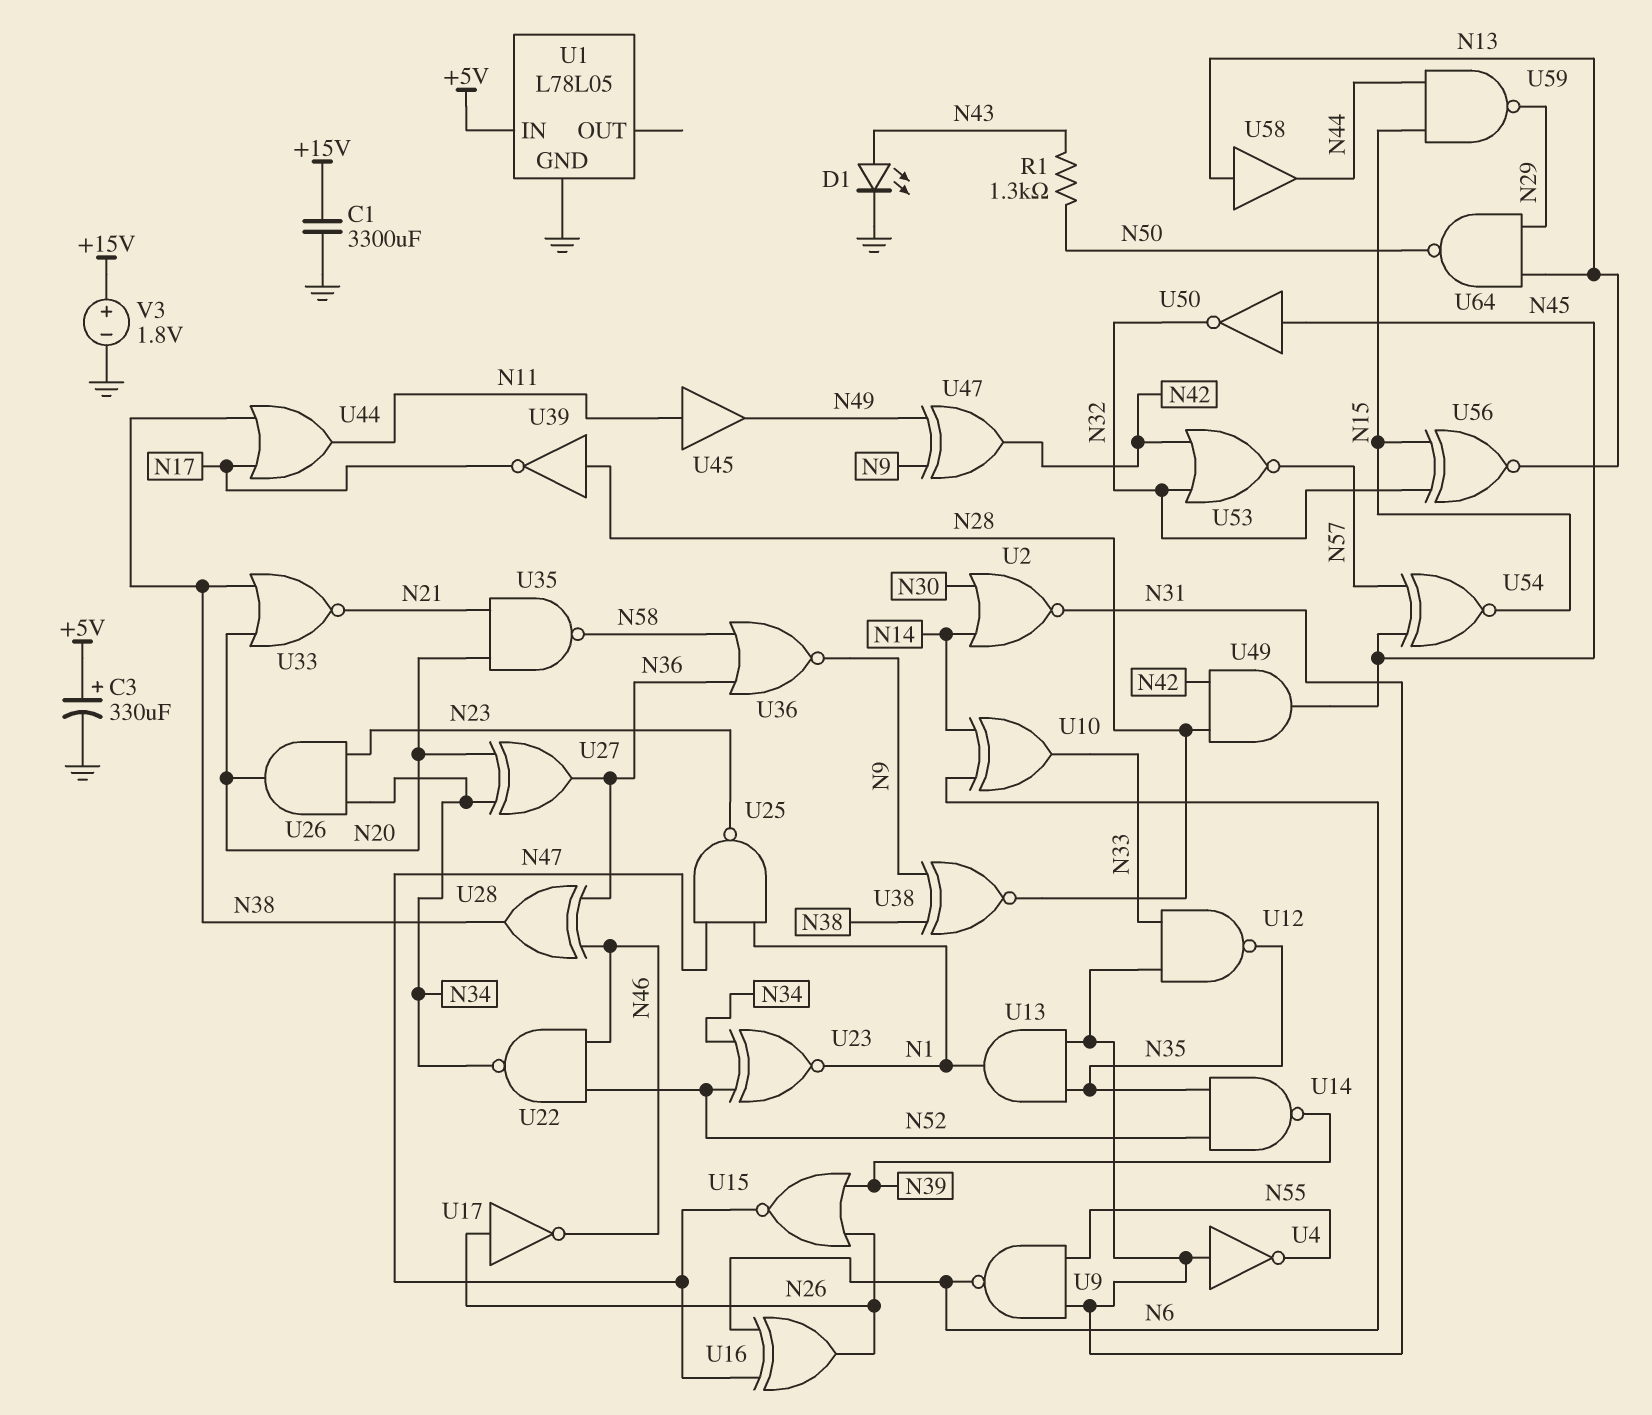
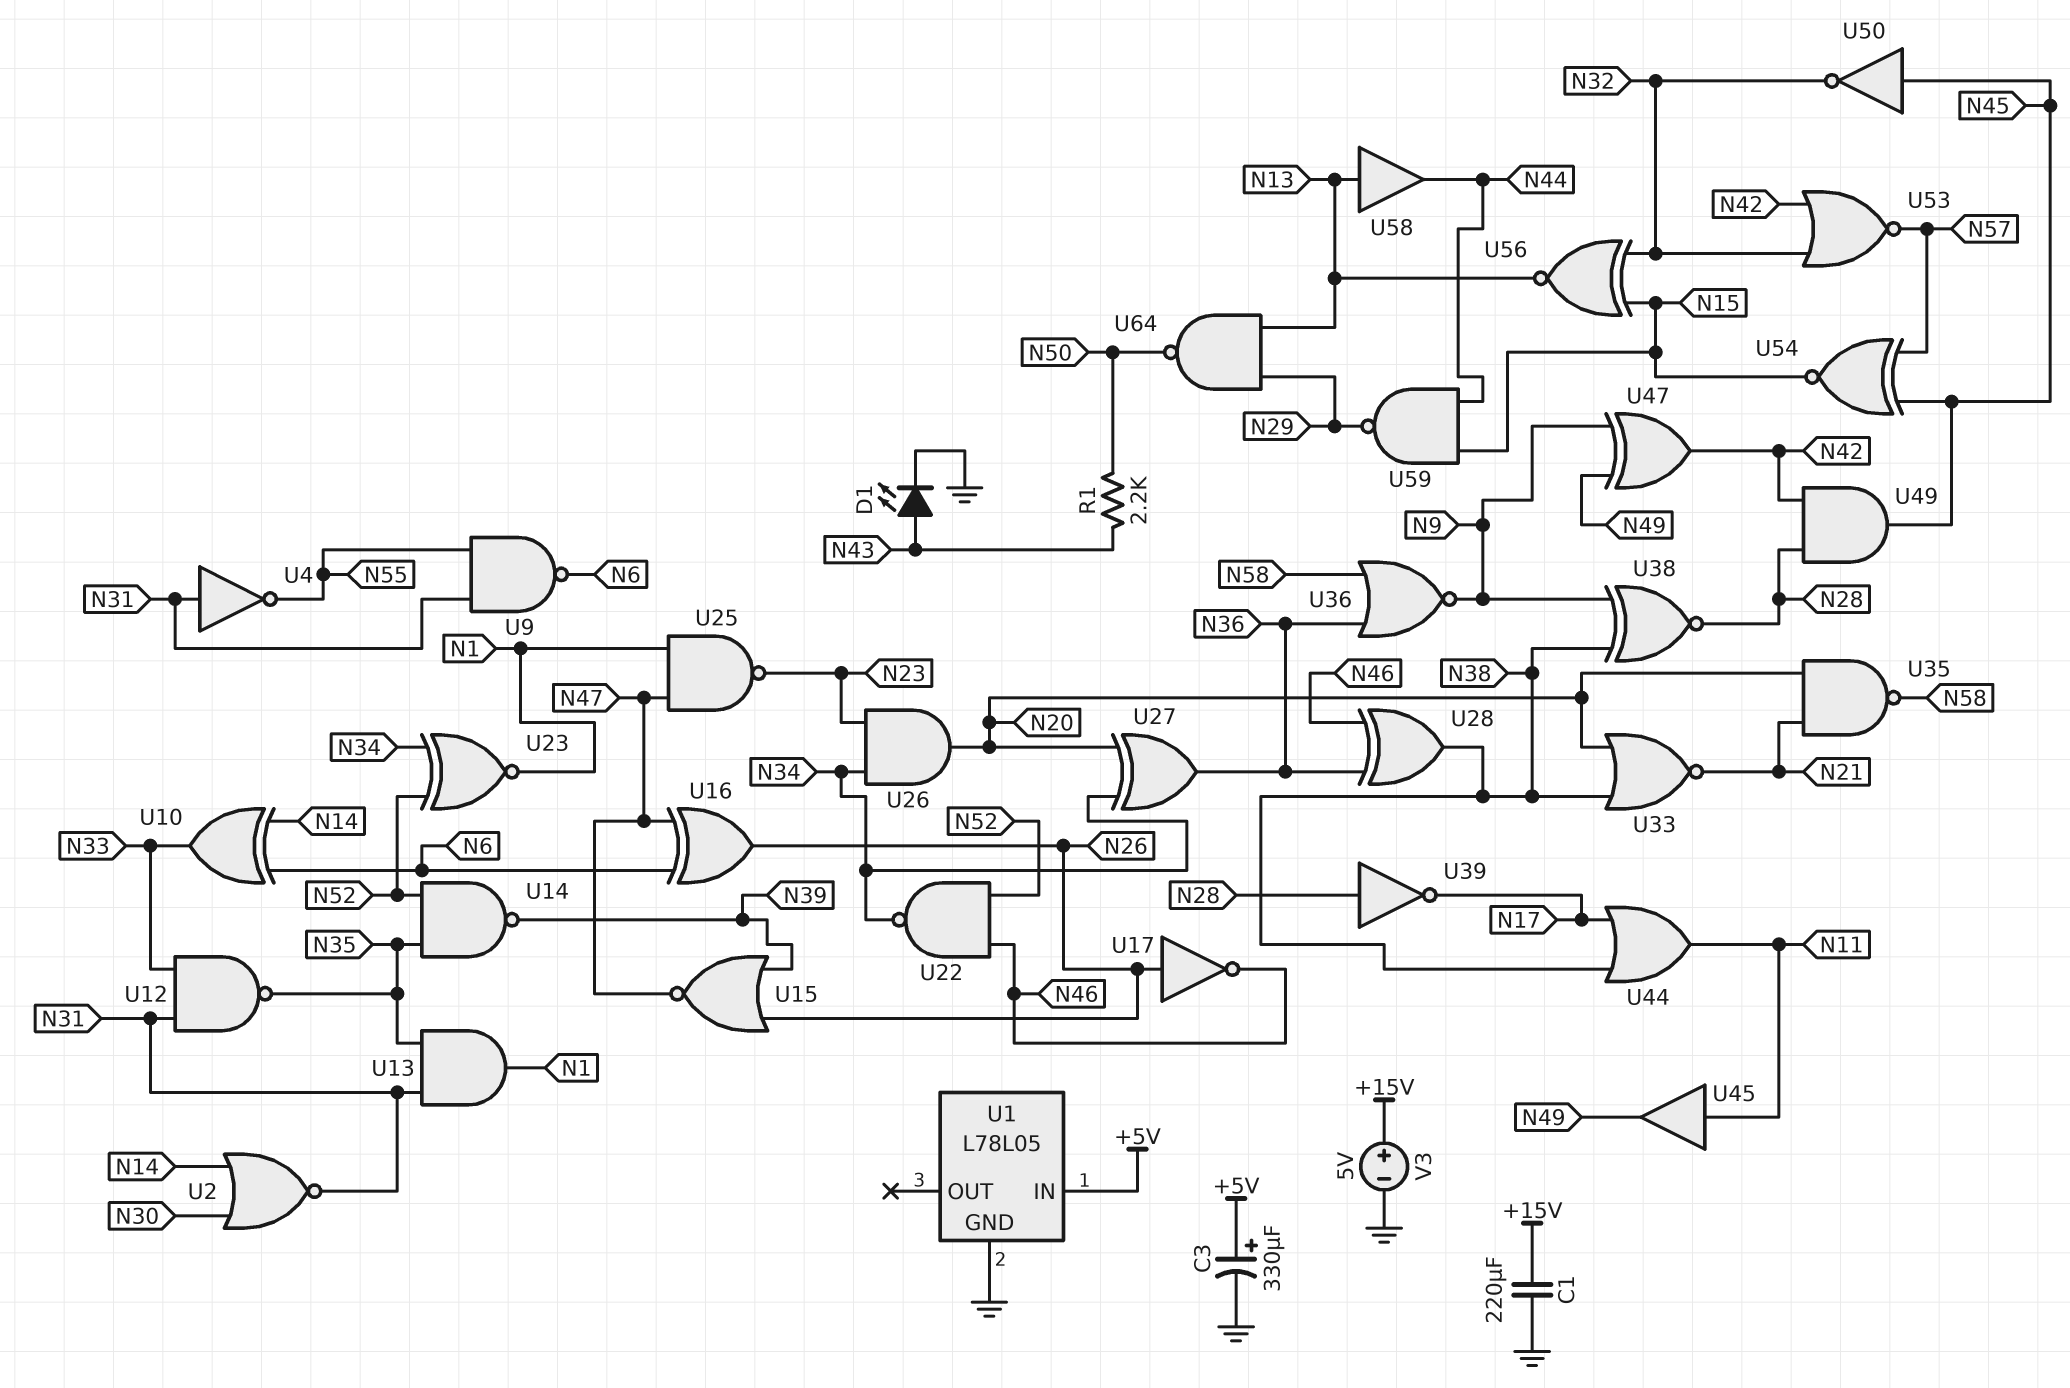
C1: 3300uF (+15V, GND) -> 220uF (+15V, GND)
R1: 1.3k (N43, N50) -> 2.2k (N43, N50)
V3: 1.8V (plus +15V, minus GND) -> 5V (plus +15V, minus GND)

